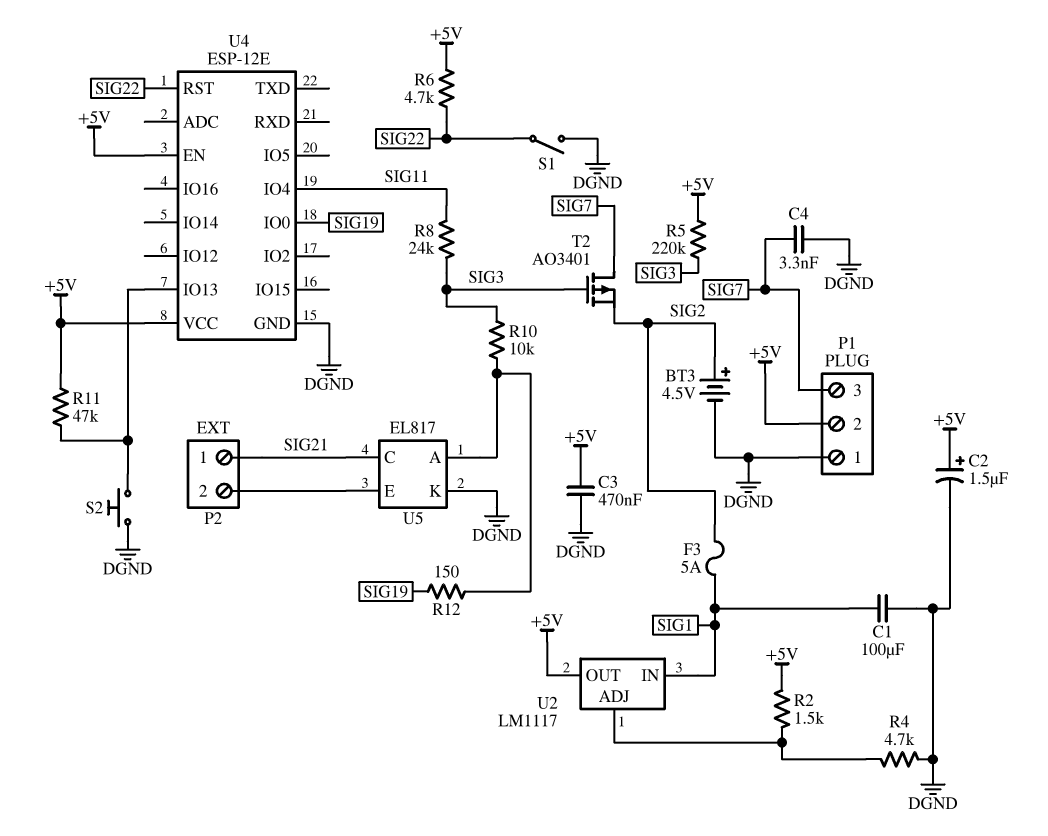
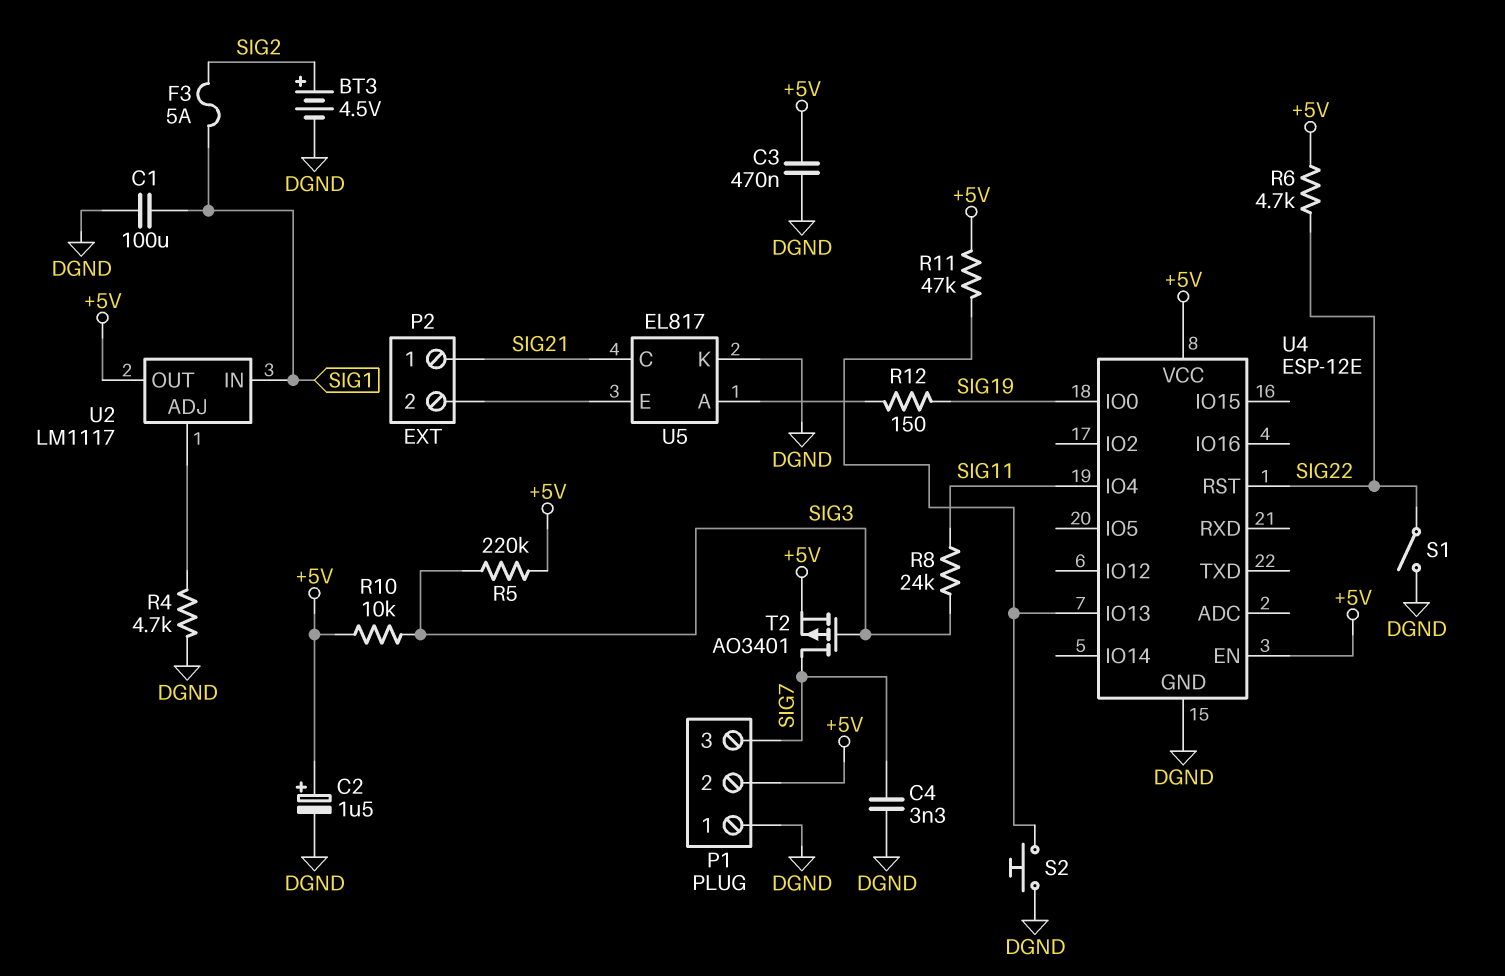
R2: 1.5k (+5V, U2/ADJ) -> none
R10: 10k (SIG3, U5/A) -> 10k (+5V, SIG3)
T2: PMOS AO3401 (G SIG3, D SIG7, S SIG2) -> PMOS AO3401 (G SIG3, D SIG7, S +5V)

